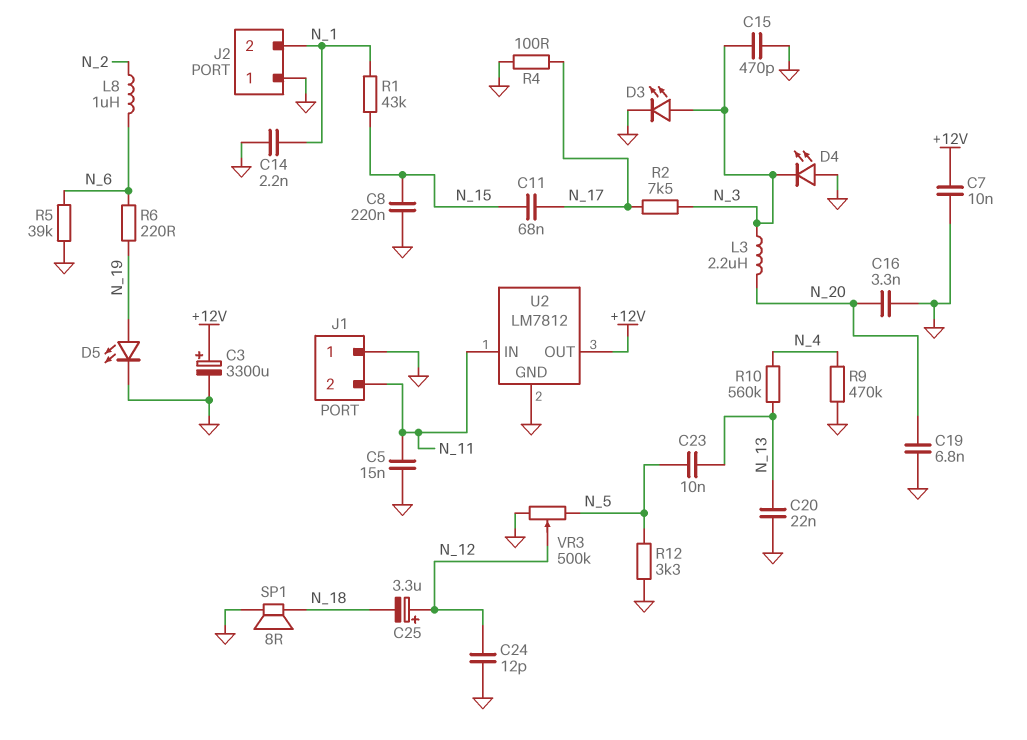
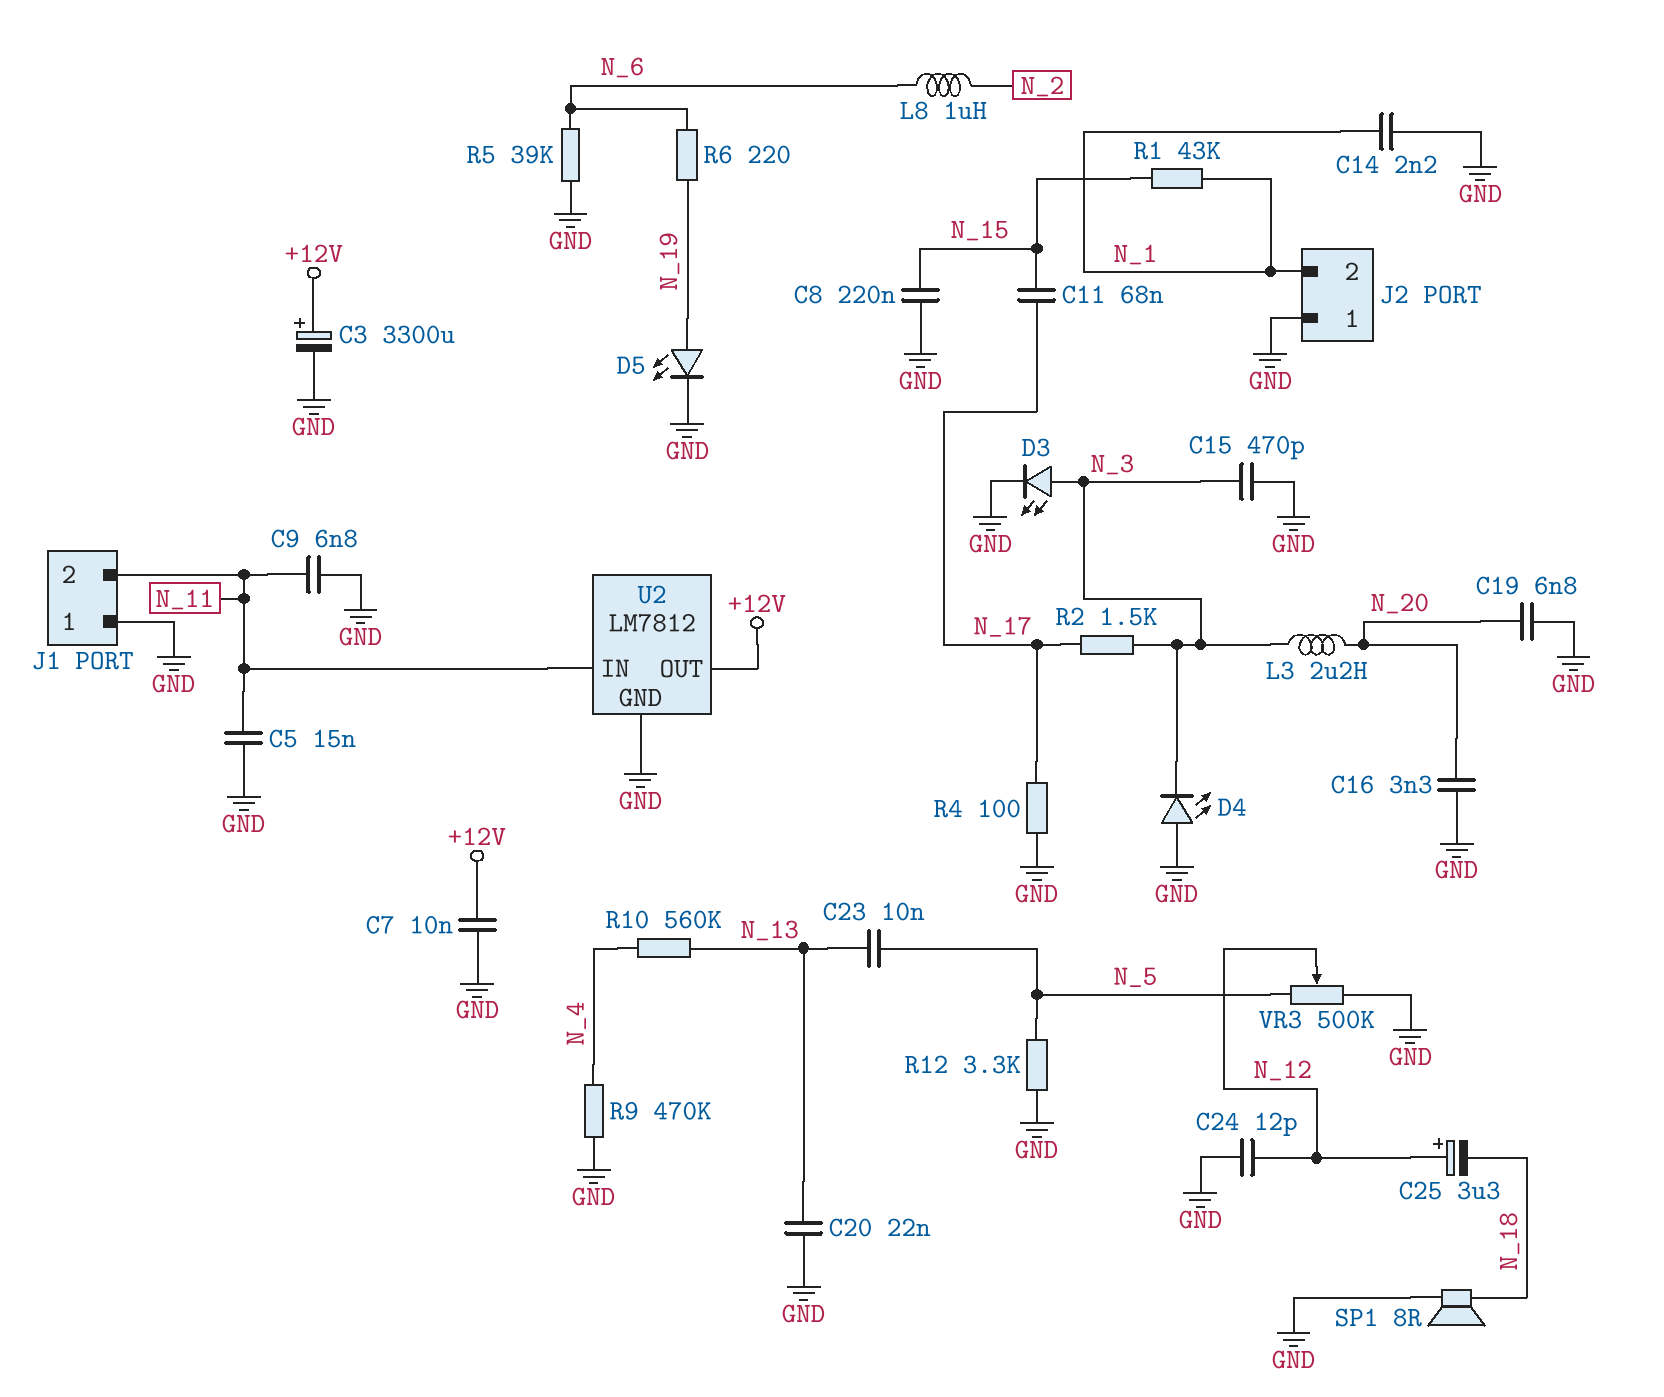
C9: none -> 6.8nF (GND, N_11)
R2: 7.5k (N_3, N_17) -> 1.5k (N_3, N_17)

